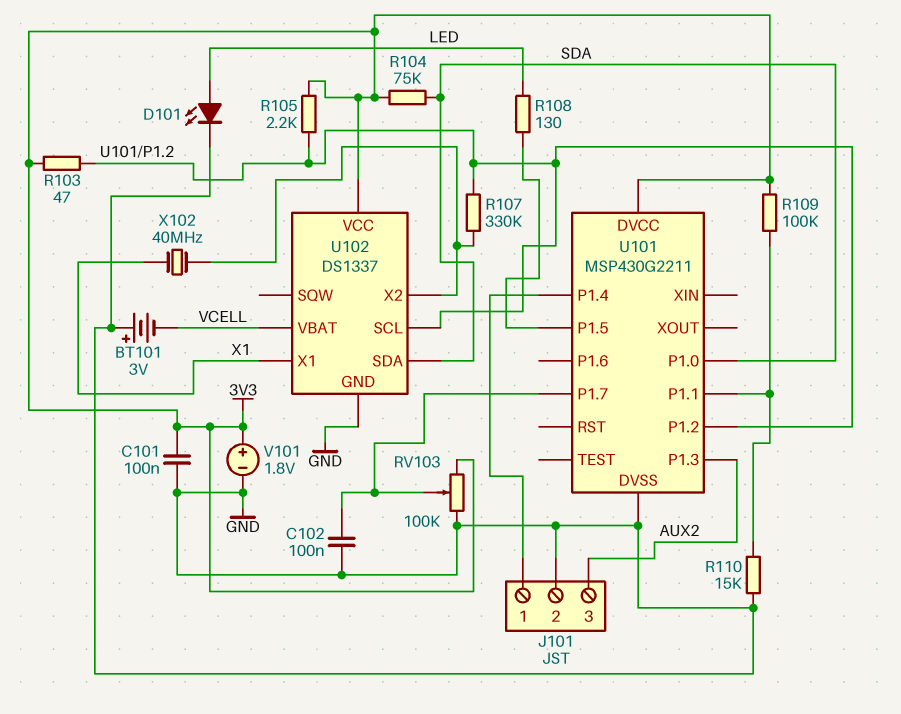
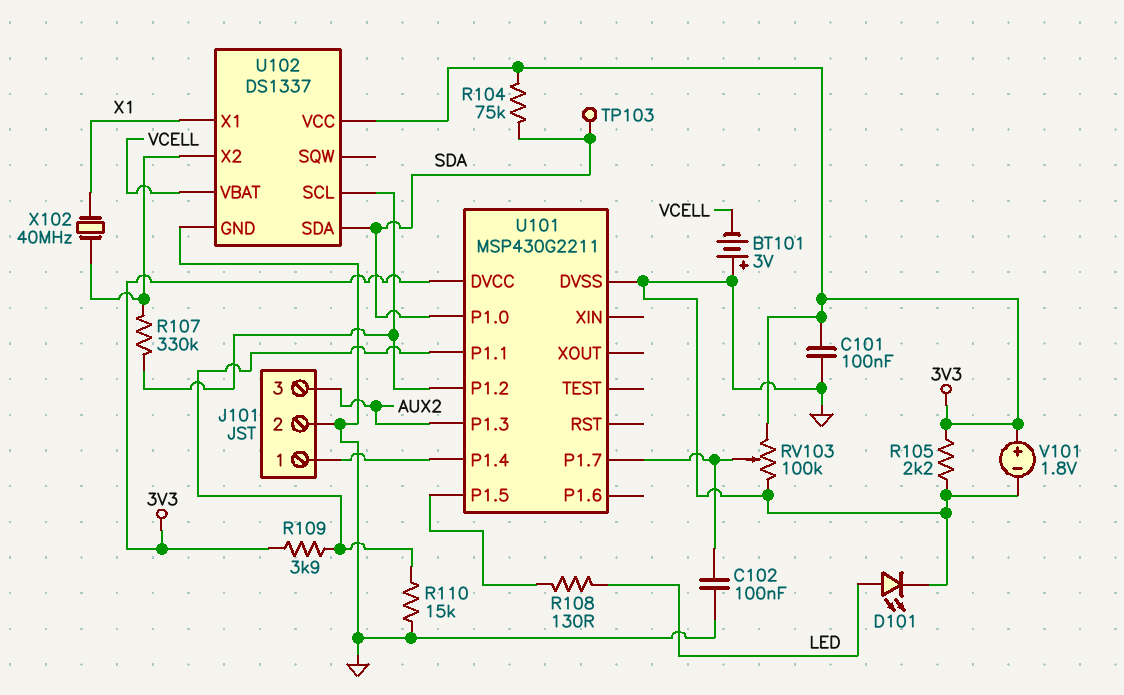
R103: 47 (3V3, U101/P1.2) -> none
R105: 2.2k (3V3, U101/P1.2) -> 2.2k (3V3, GND)
R109: 100k (3V3, U101/P1.1) -> 3.9k (3V3, U101/P1.1)
TP103: none -> test point (SDA)

